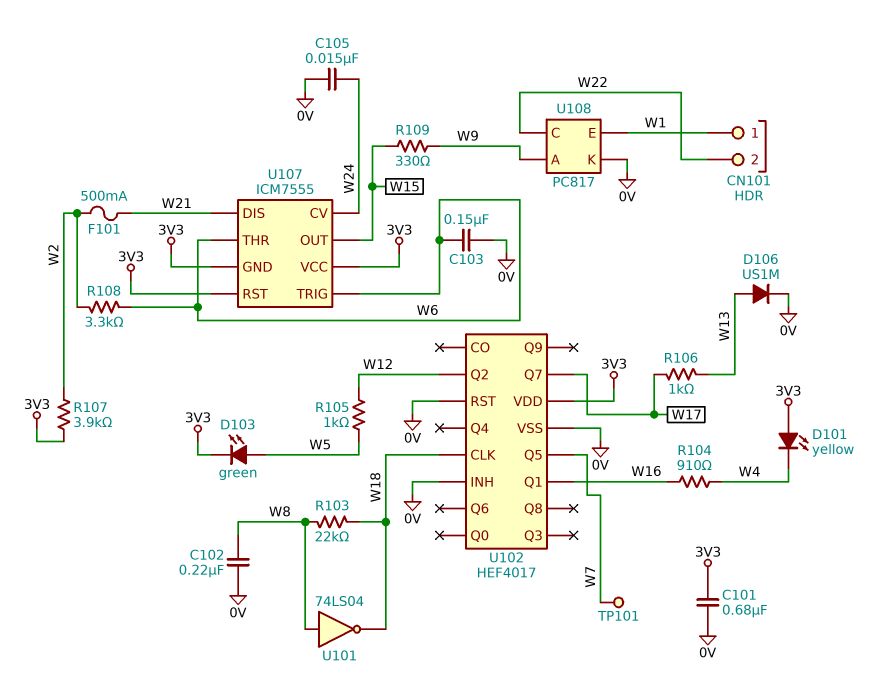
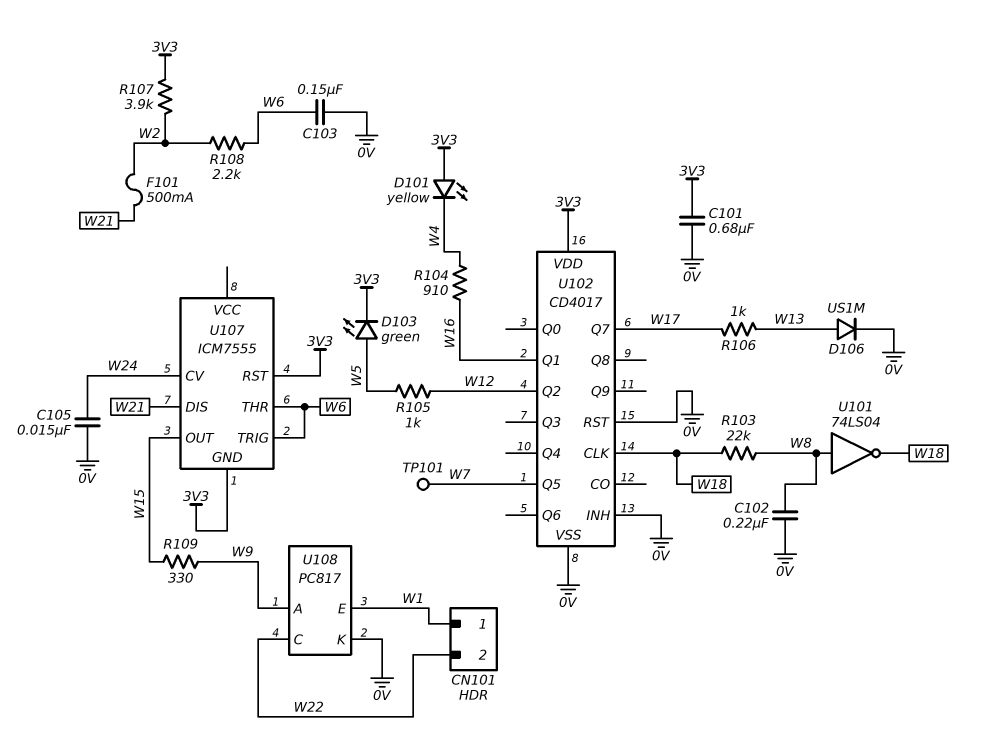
R108: 3.3k (W2, W6) -> 2.2k (W2, W6)
U102: HEF4017 -> CD4017
U107 pin VCC: 3V3 -> none

